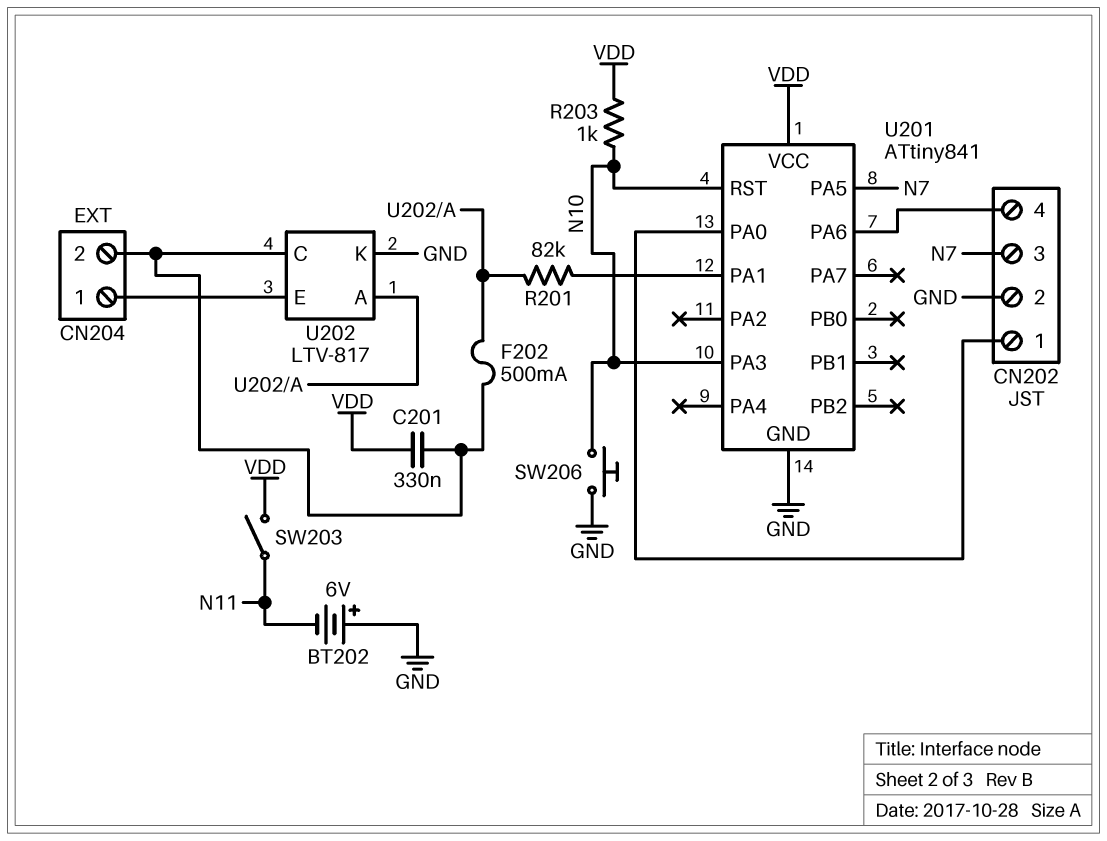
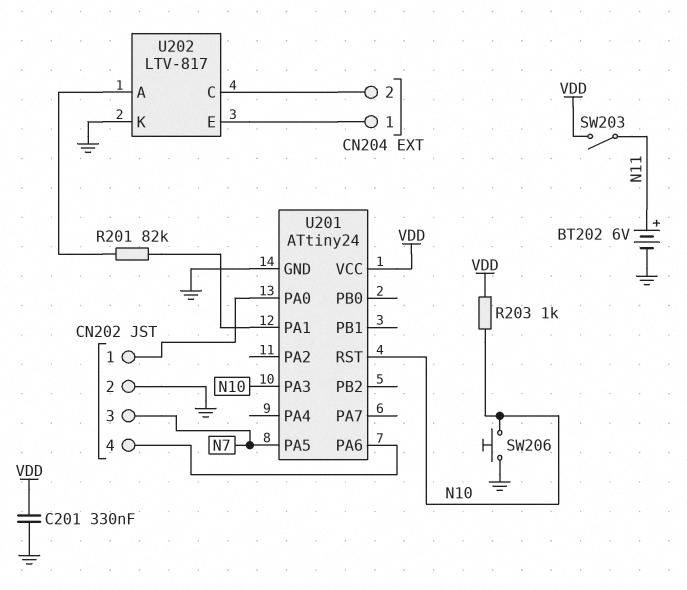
BT202: 6V (plus GND, minus N11) -> 6V (plus N11, minus GND)
C201: 330nF (CN204/2, VDD) -> 330nF (GND, VDD)
F202: 500mA (CN204/2, U202/A) -> none
U201: ATtiny841 -> ATtiny24

